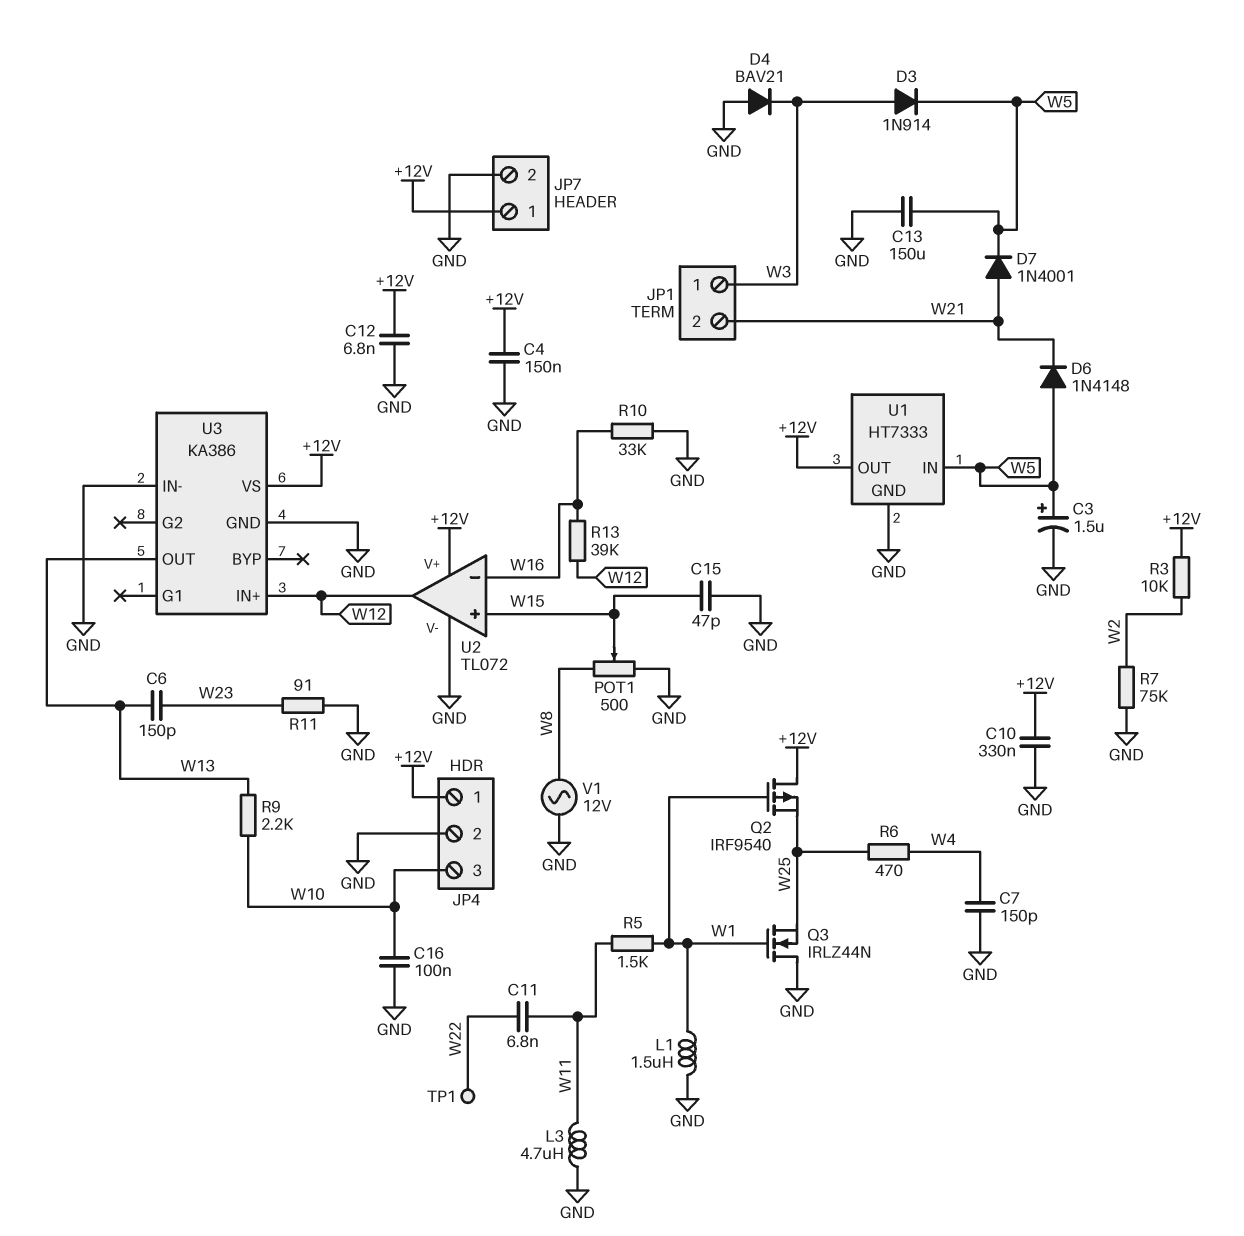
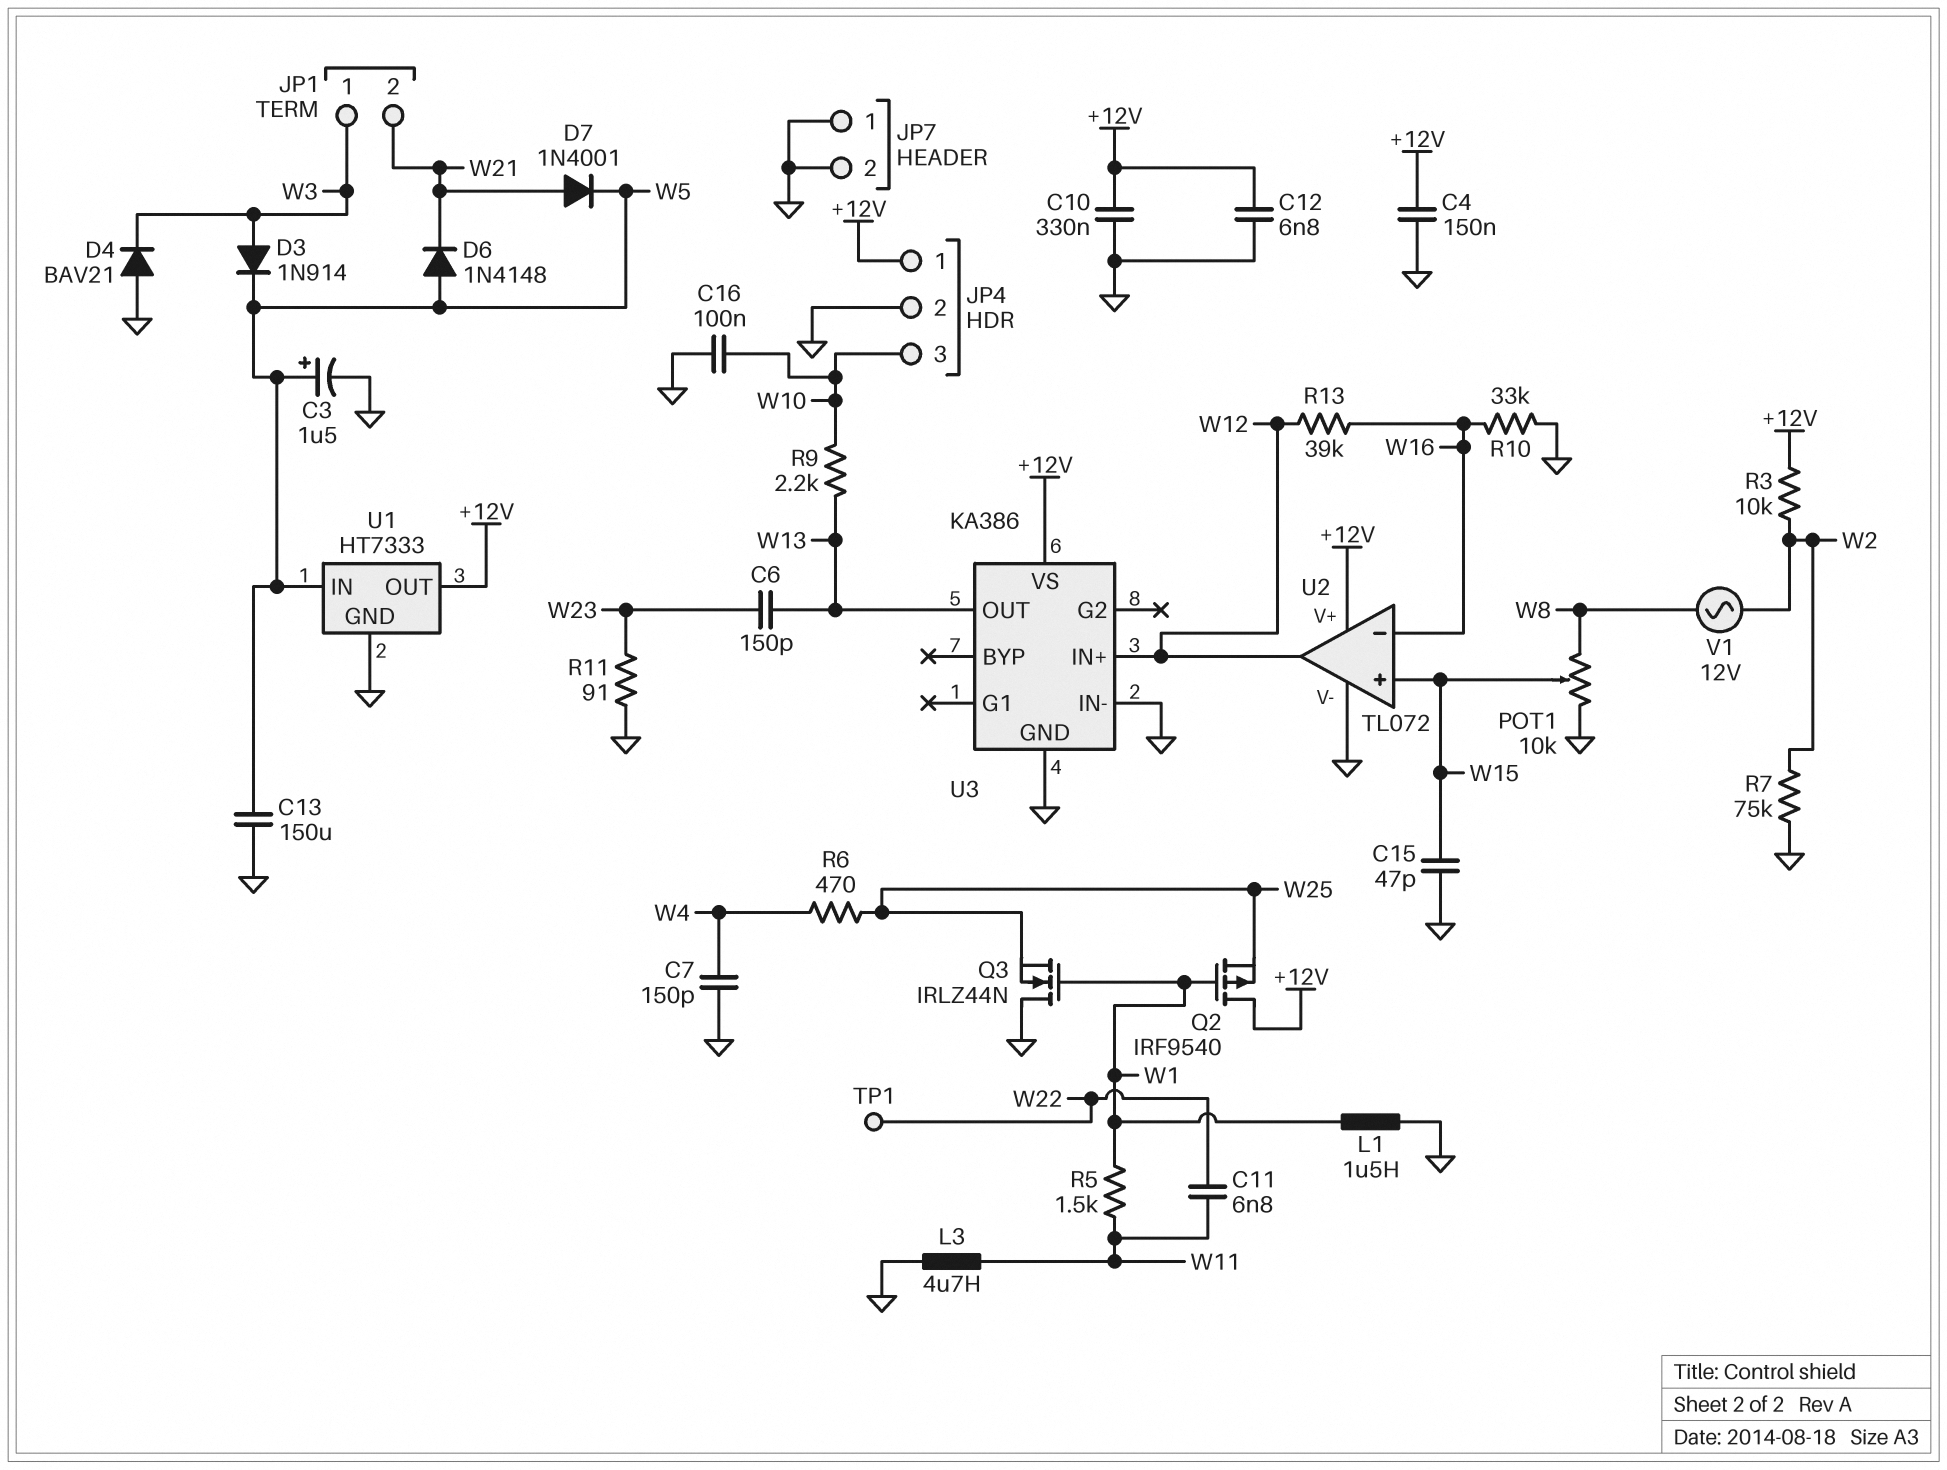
JP7 pin 1: +12V -> GND
POT1: 500 (GND, W8, wiper W15) -> 10k (GND, W8, wiper W15)
V1: AC 12V (GND, W8) -> AC 12V (W2, W8)

